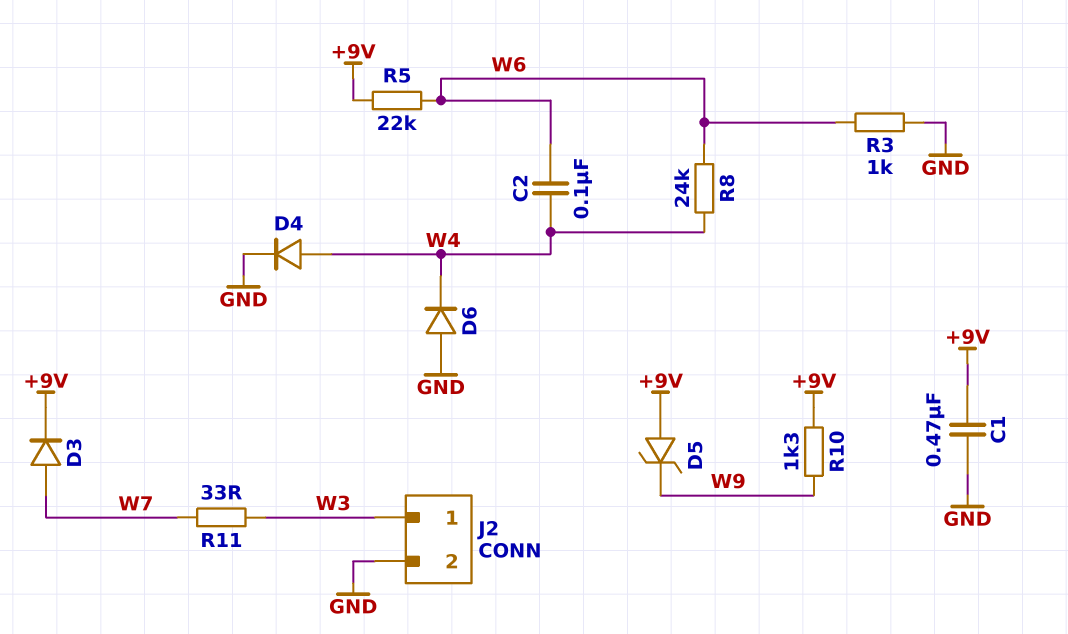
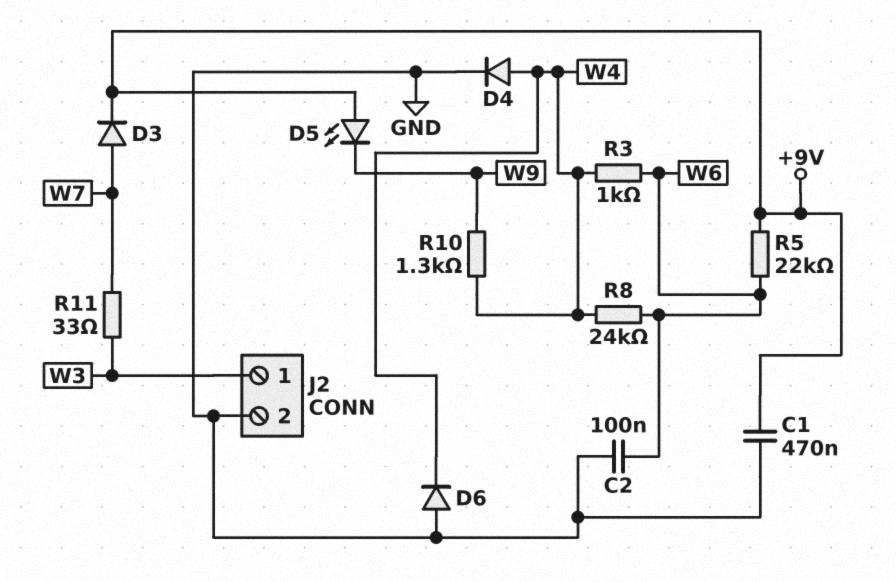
C2: 100nF (W4, W6) -> 100nF (GND, W6)
D5: zener (A +9V, K W9) -> LED (A +9V, K W9)
R3: 1k (GND, W6) -> 1k (W4, W6)
R10: 1.3k (+9V, W9) -> 1.3k (W4, W9)

